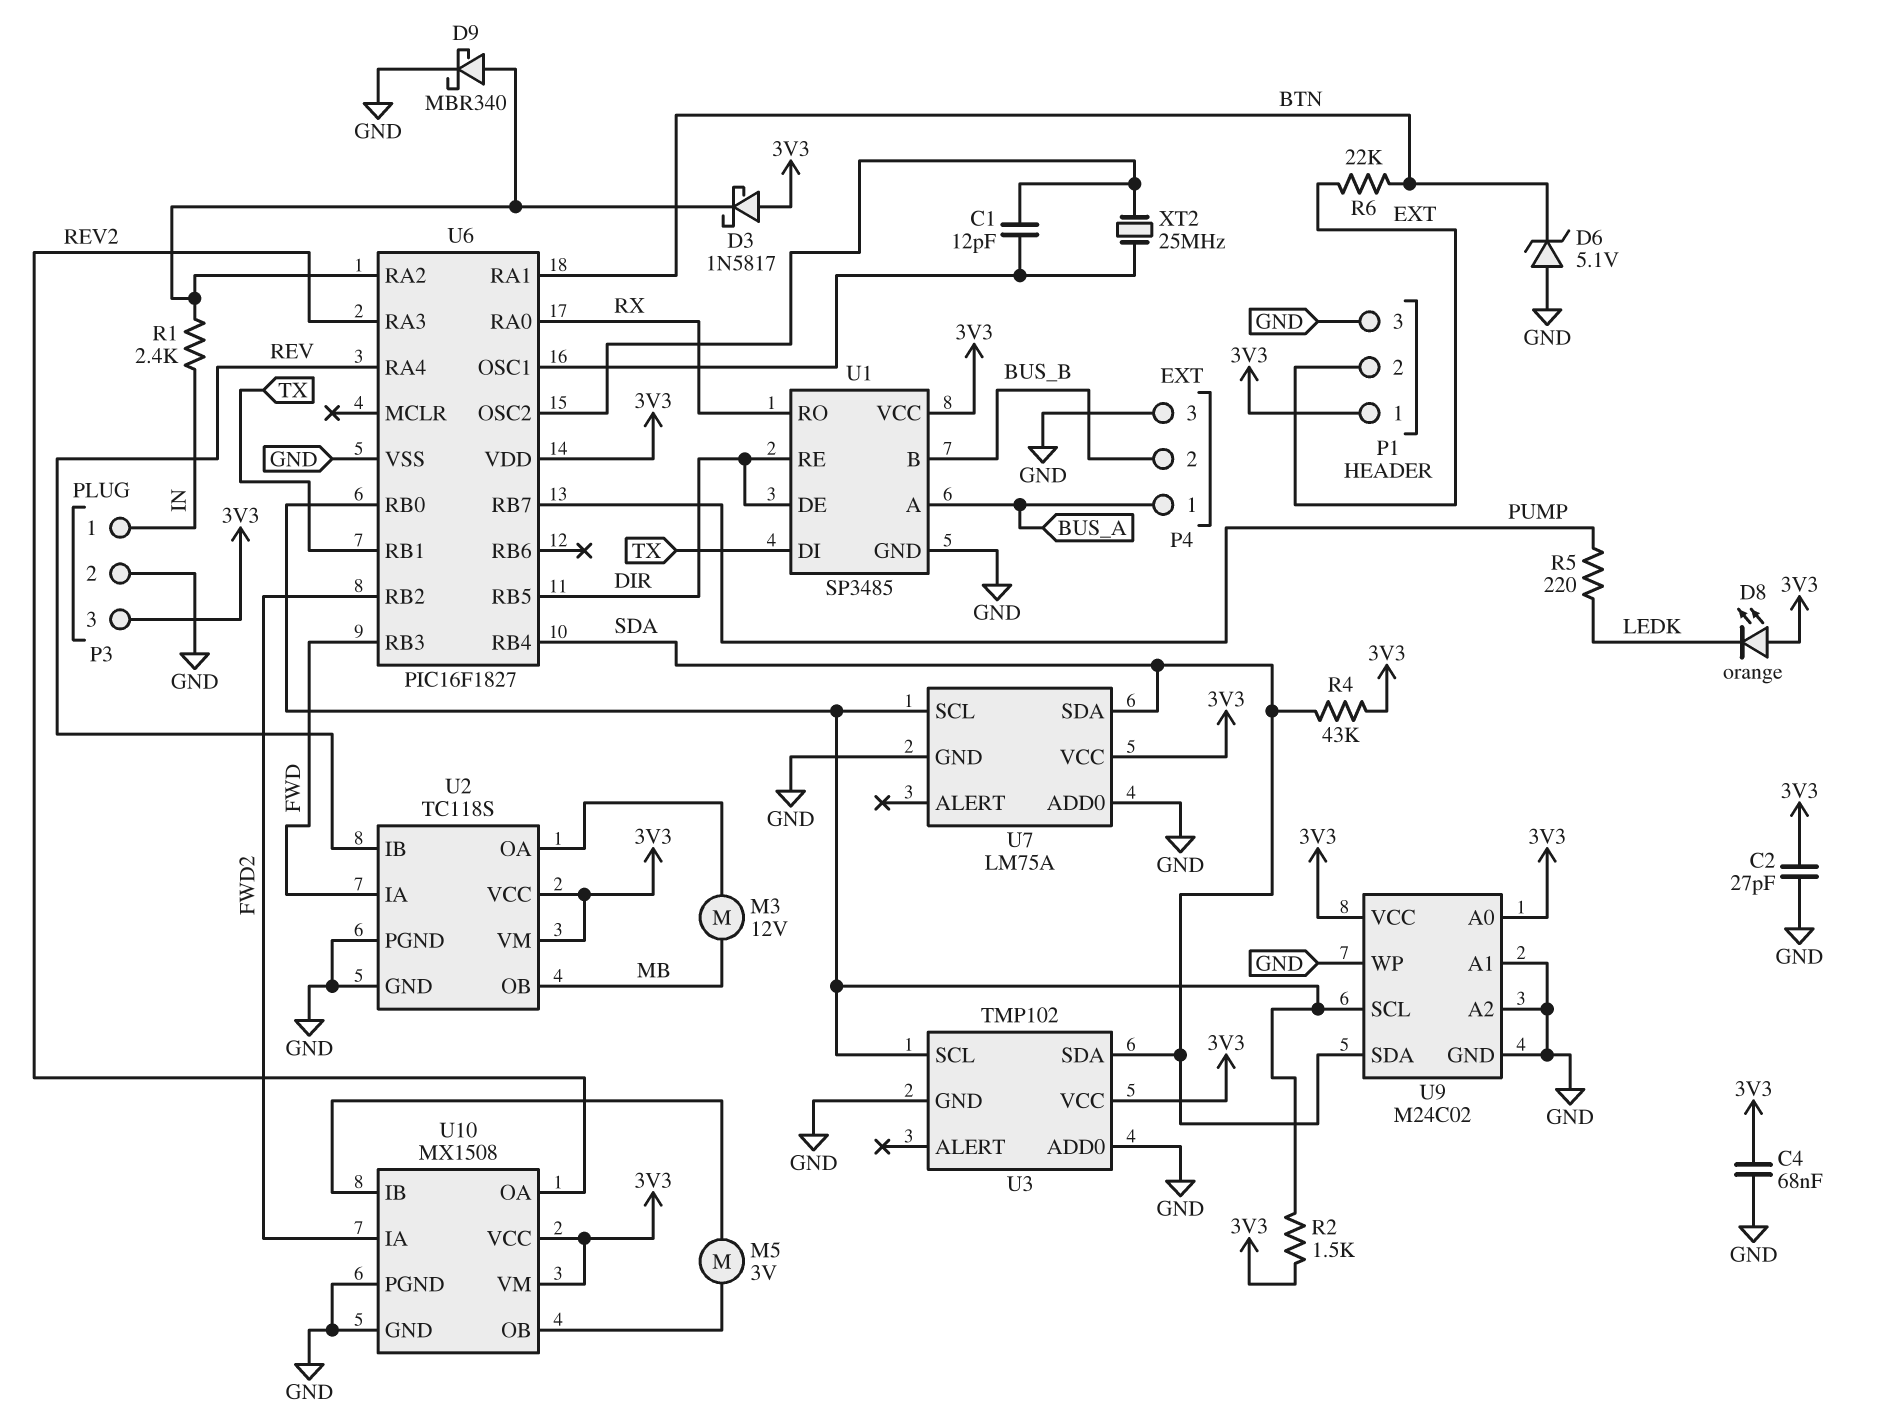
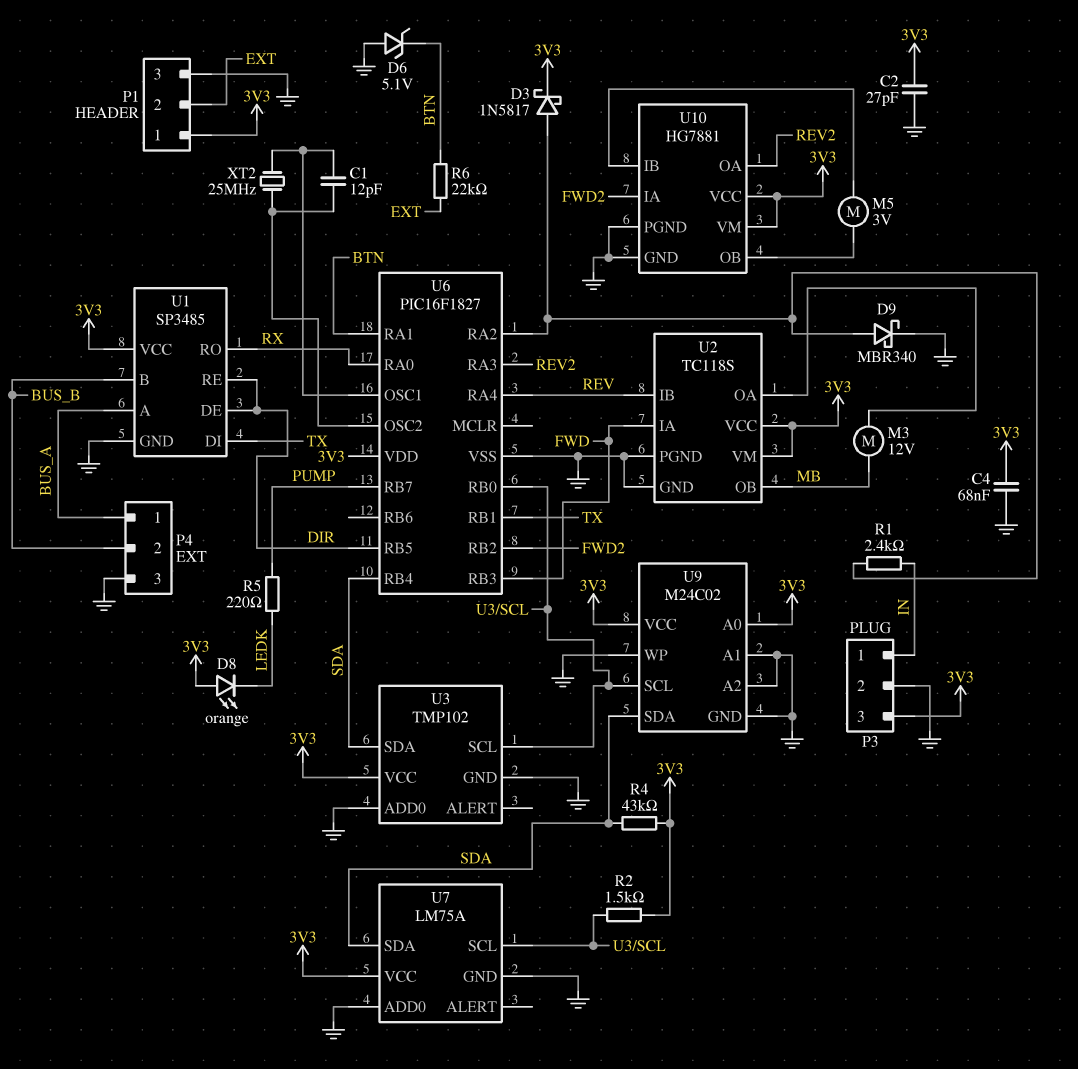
D3: schottky 1N5817 (A 3V3, K U6/RA2) -> schottky 1N5817 (A U6/RA2, K 3V3)
U10: MX1508 -> HG7881

